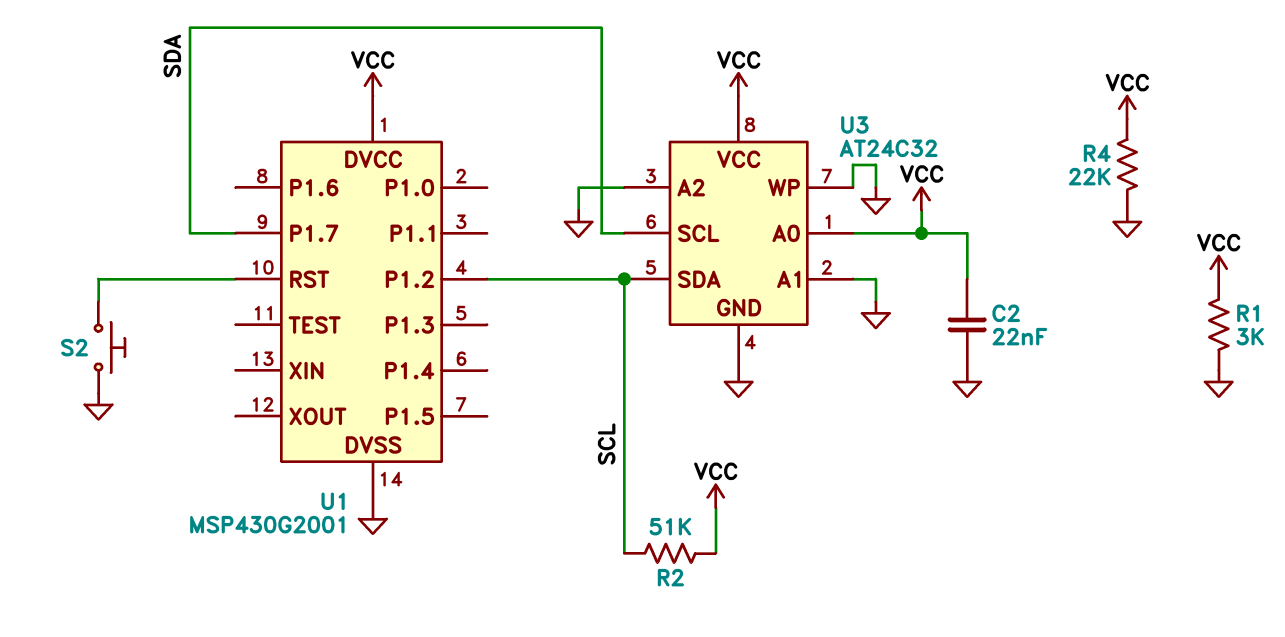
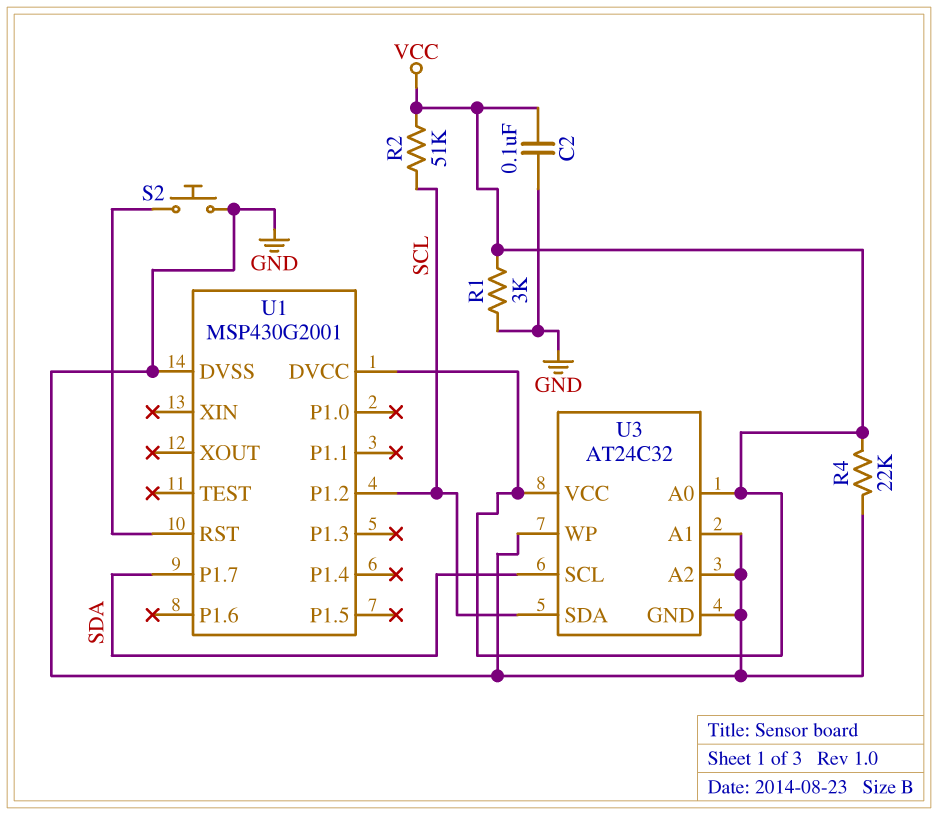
C2: 22nF (GND, VCC) -> 100nF (GND, VCC)

